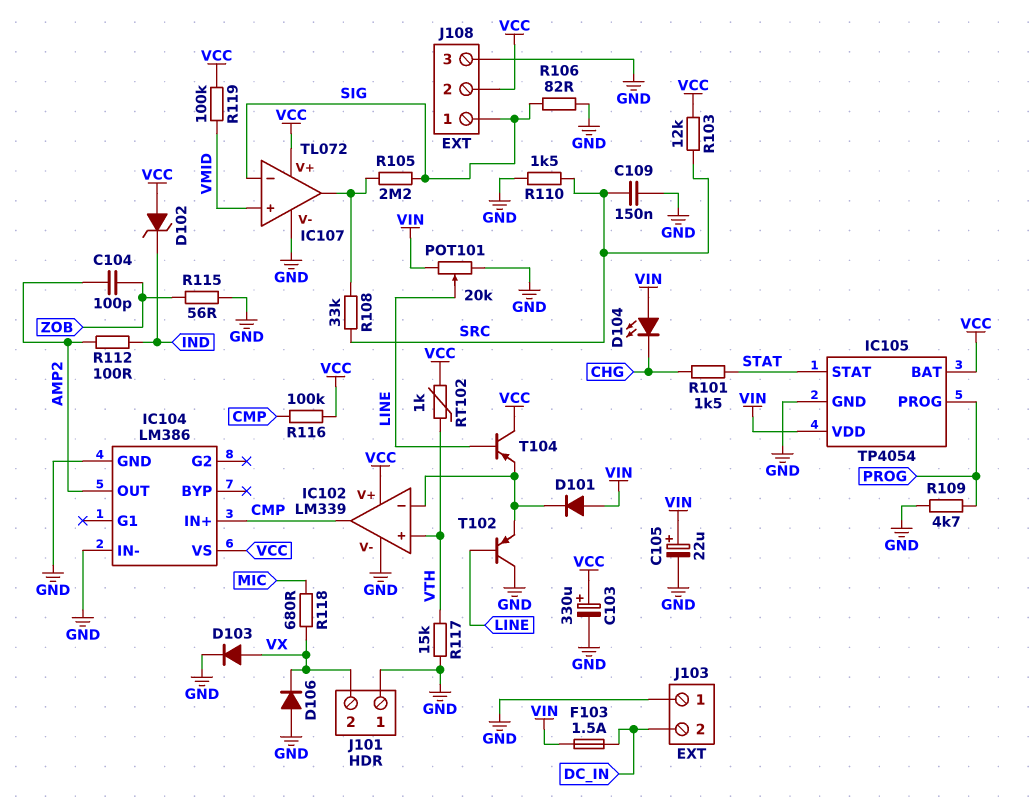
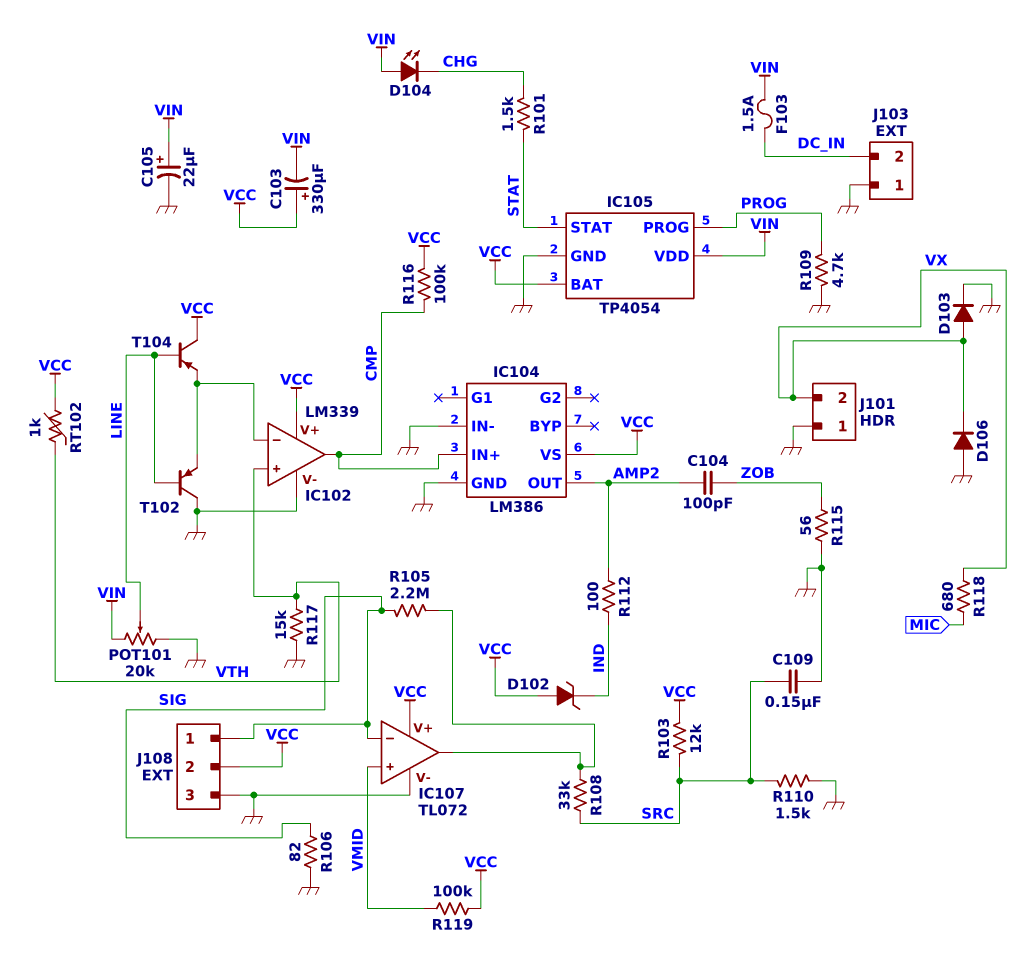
C103: 330uF (plus VCC, minus GND) -> 330uF (plus VCC, minus VIN)
D101: diode (A VIN, K IC102/in-) -> none

